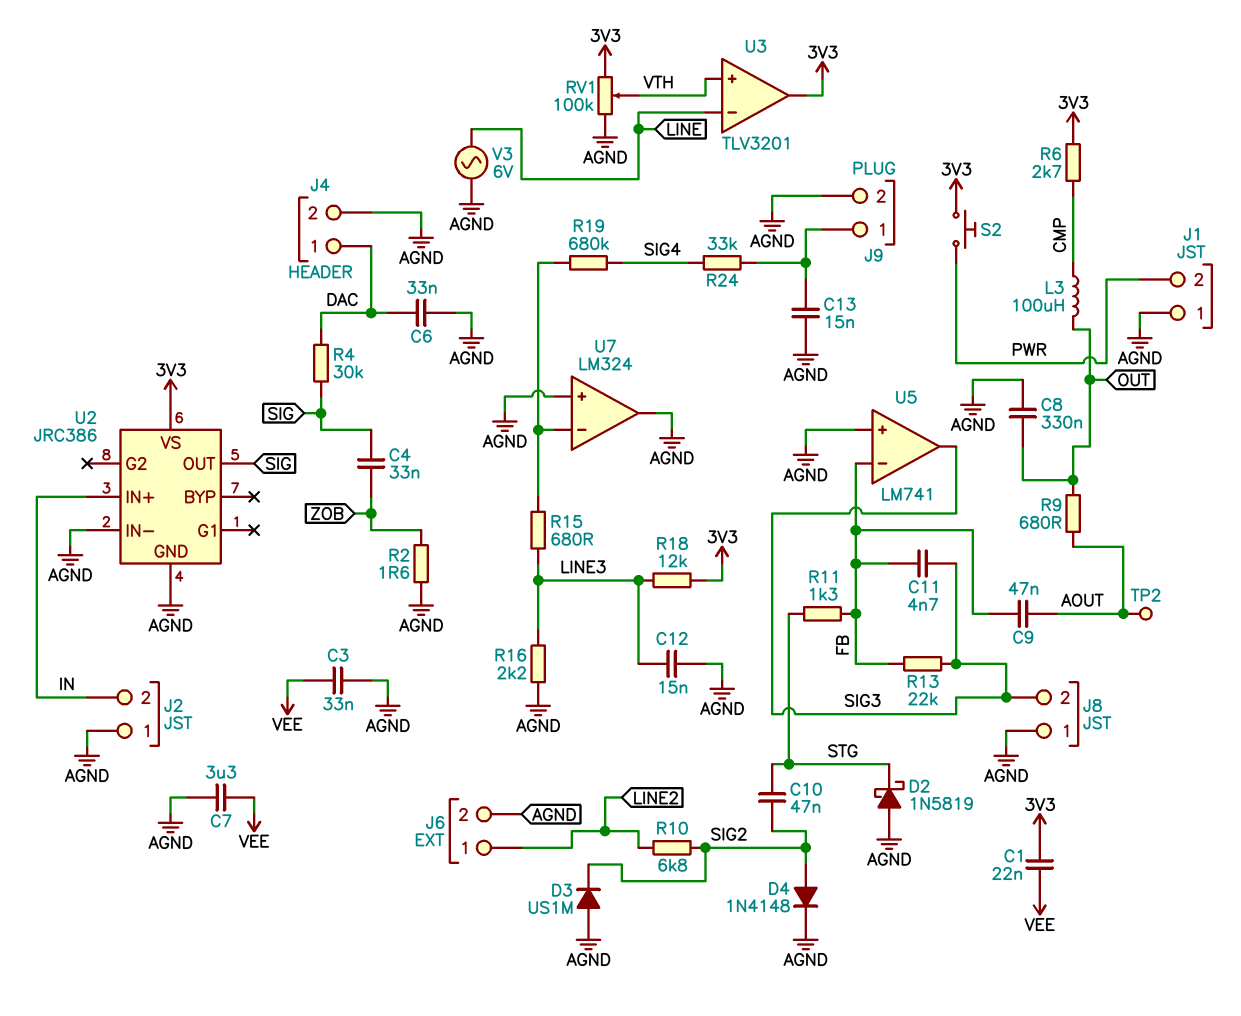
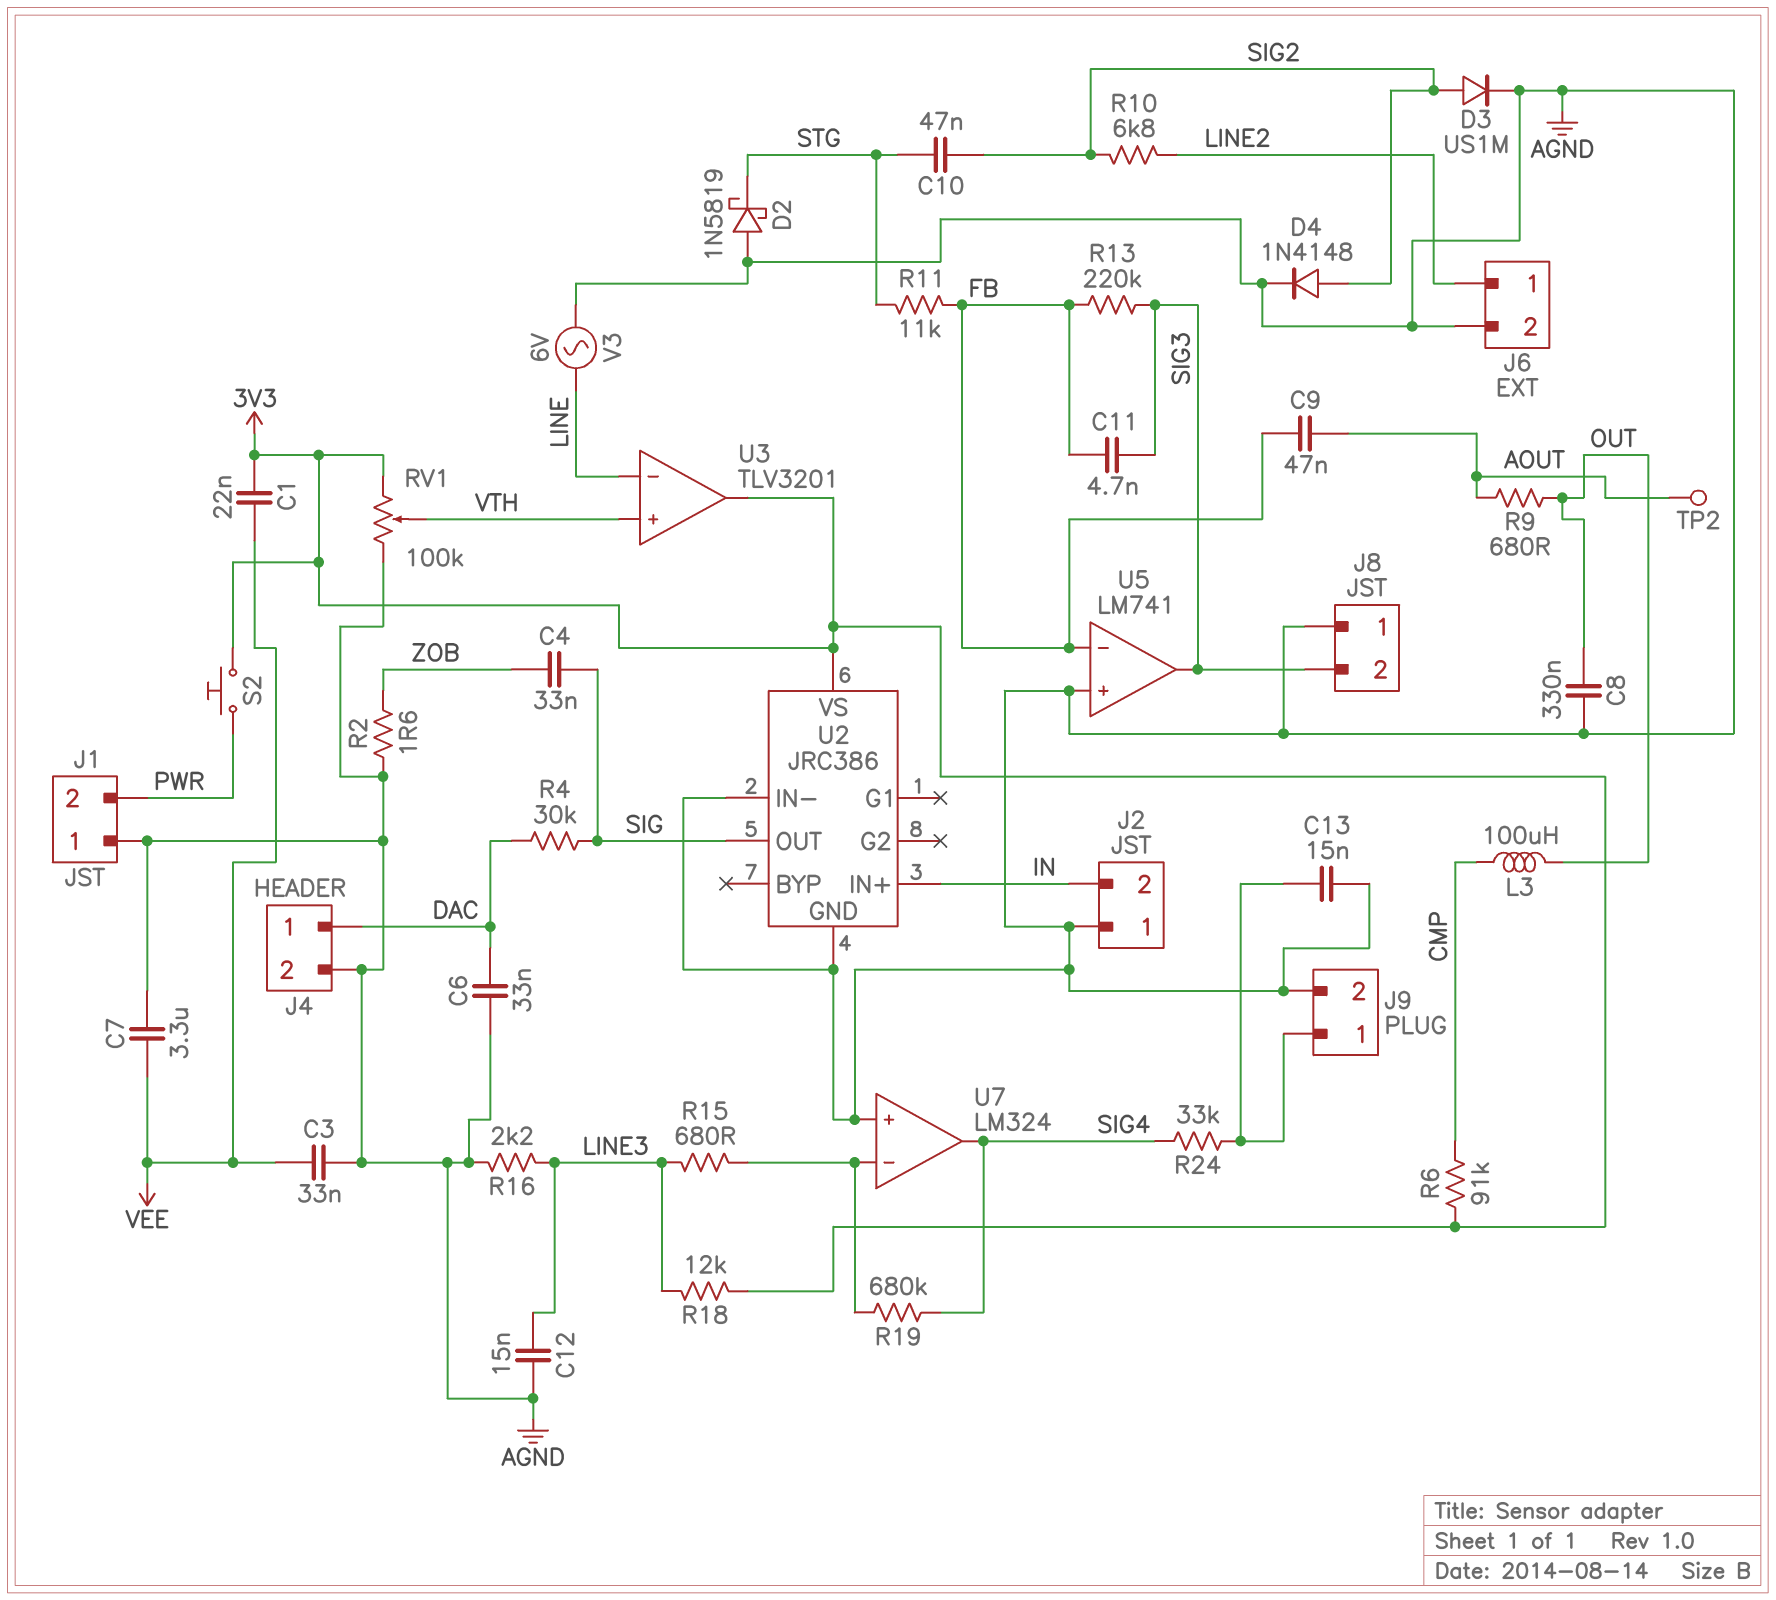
D3: diode US1M (A AGND, K SIG2) -> diode US1M (A SIG2, K AGND)
R6: 2.7k (3V3, CMP) -> 91k (3V3, CMP)
R11: 1.3k (FB, STG) -> 11k (FB, STG)
R13: 22k (FB, SIG3) -> 220k (FB, SIG3)
U7 pin out: AGND -> SIG4

